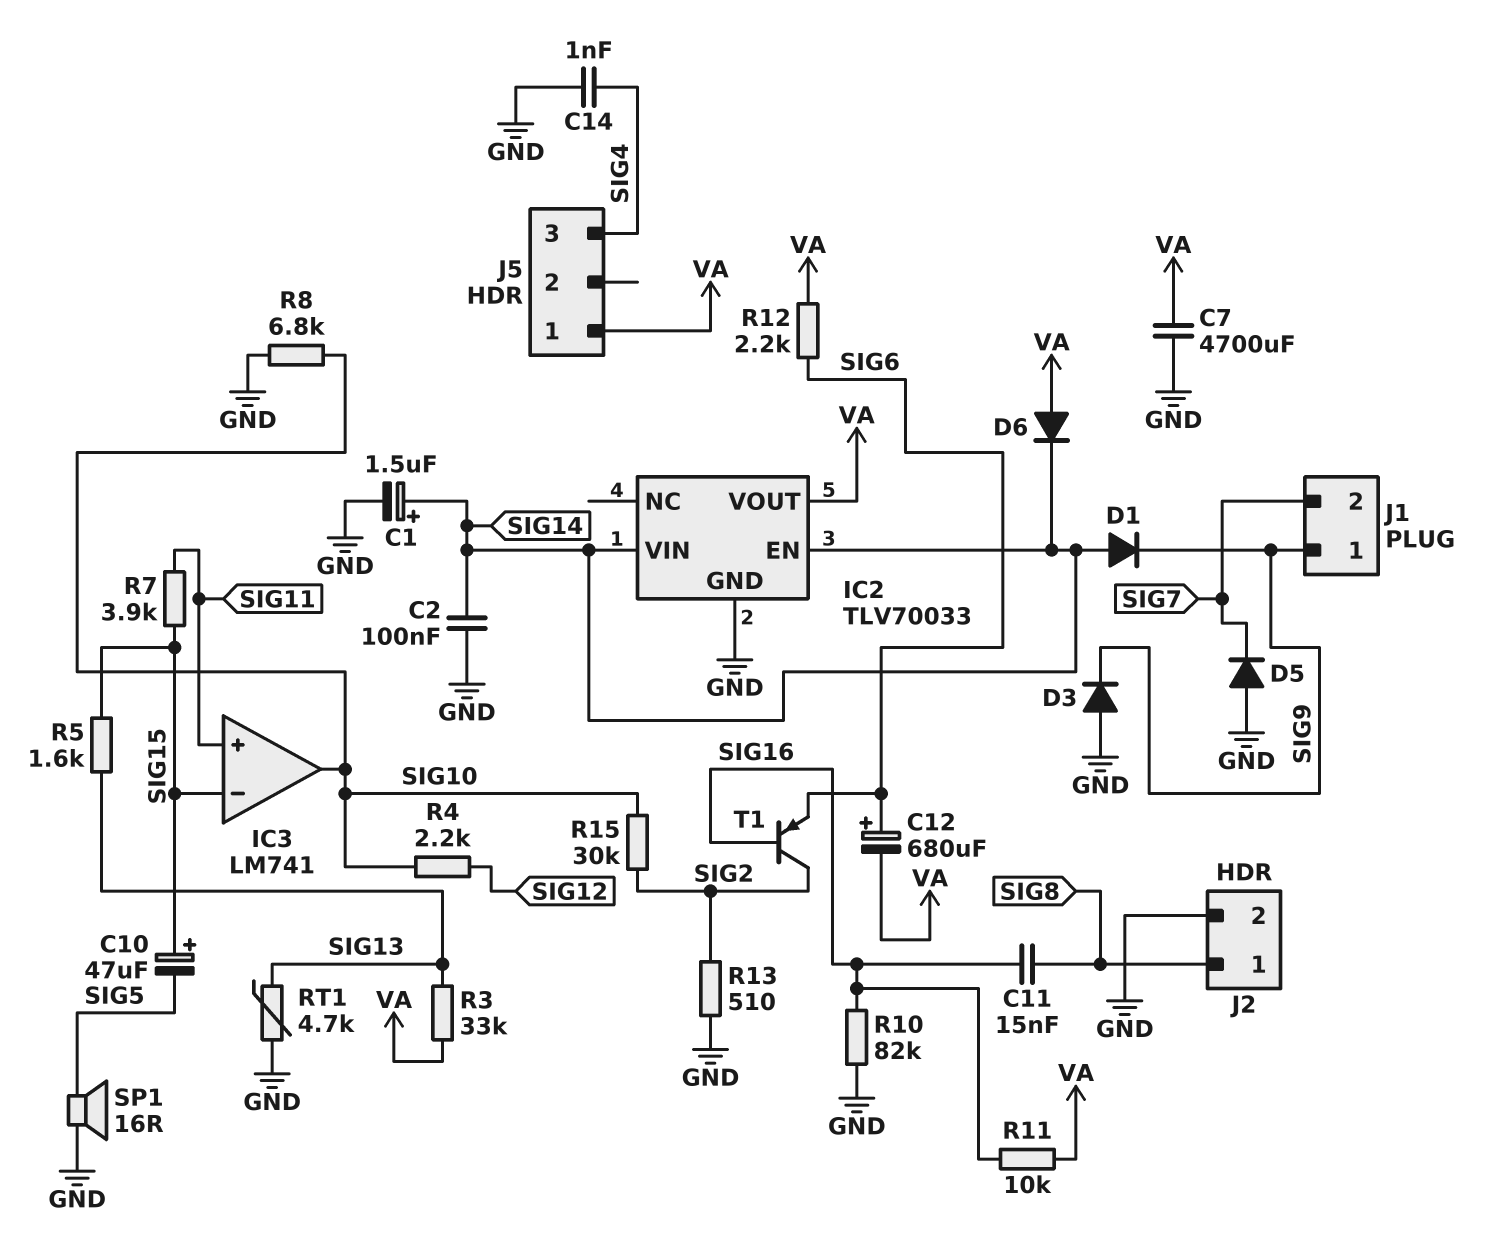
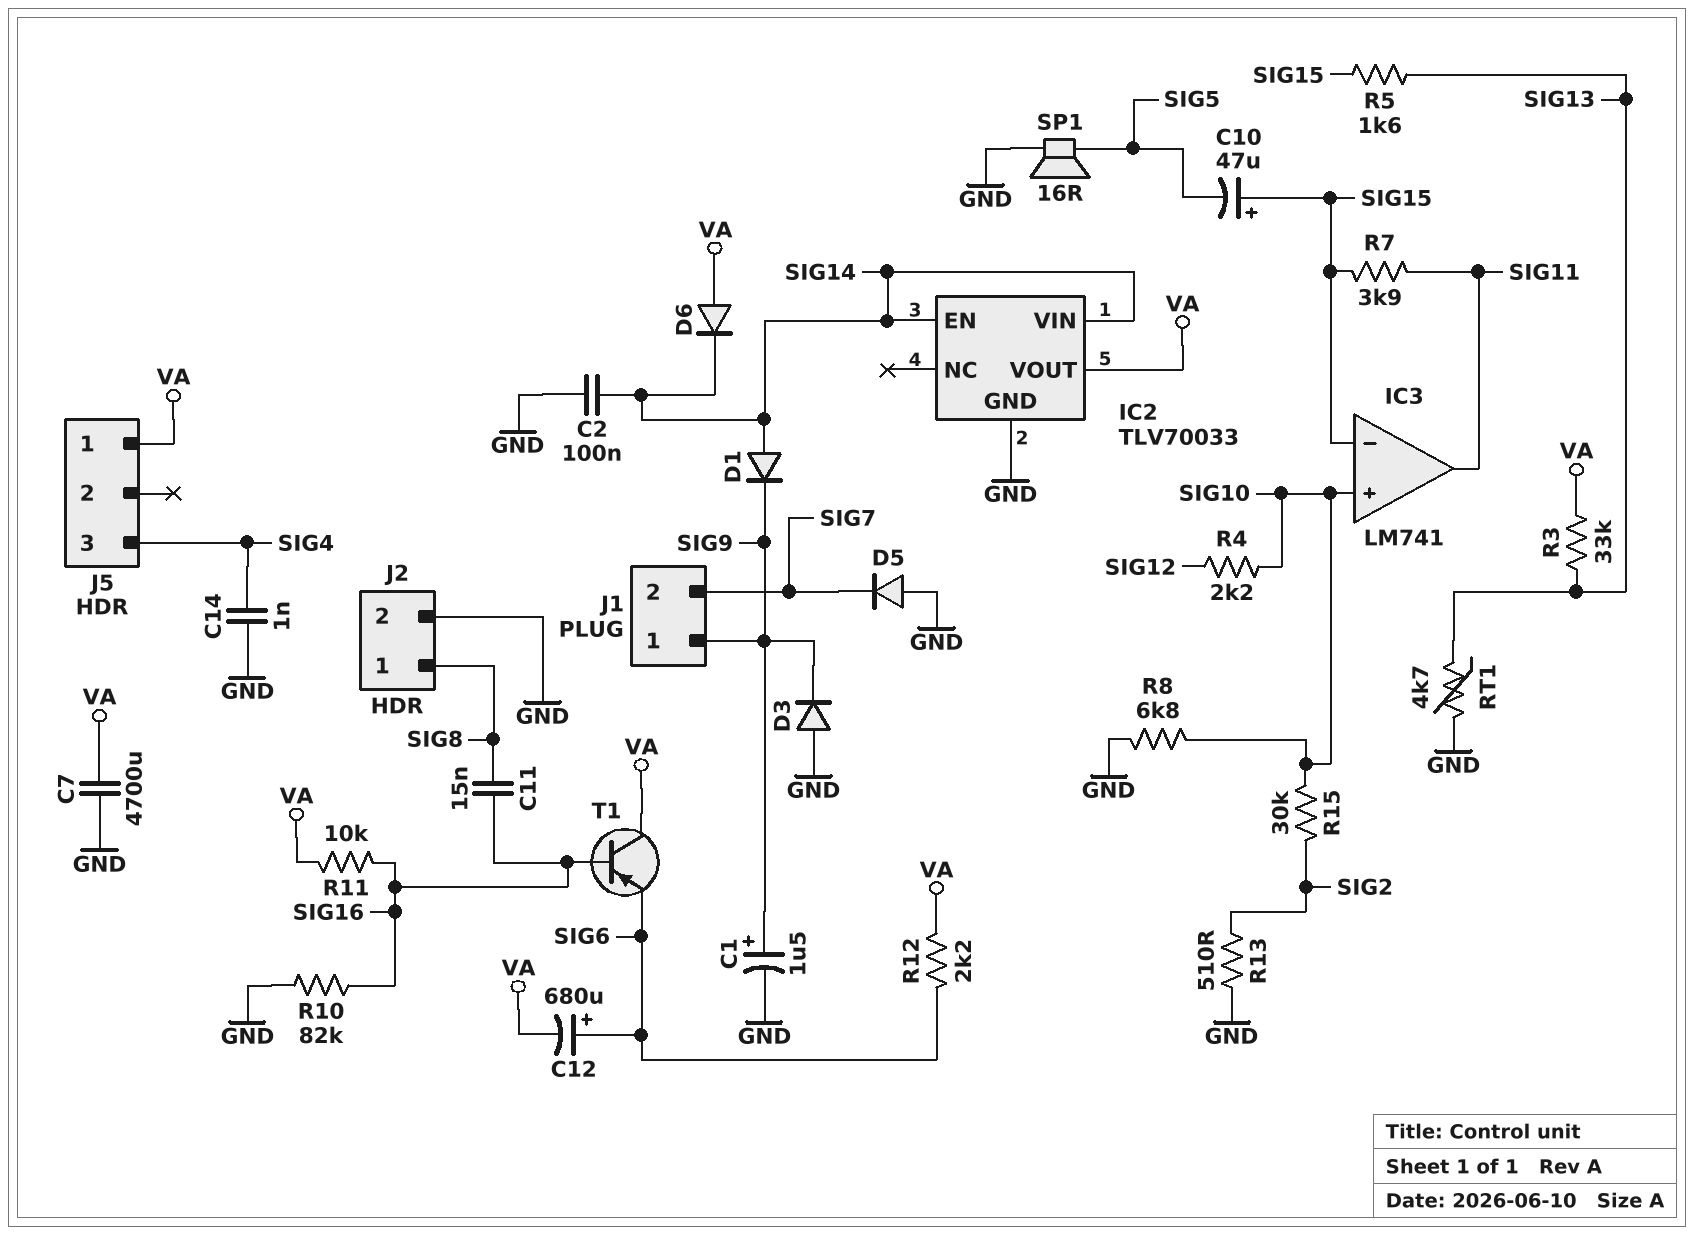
C1: 1.5uF (plus SIG14, minus GND) -> 1.5uF (plus SIG9, minus GND)
IC3 pin in+: SIG11 -> SIG10
IC3 pin out: SIG10 -> SIG11
T1: PNP (B SIG16, C SIG2, E SIG6) -> PNP (B SIG16, C VA, E SIG6)

